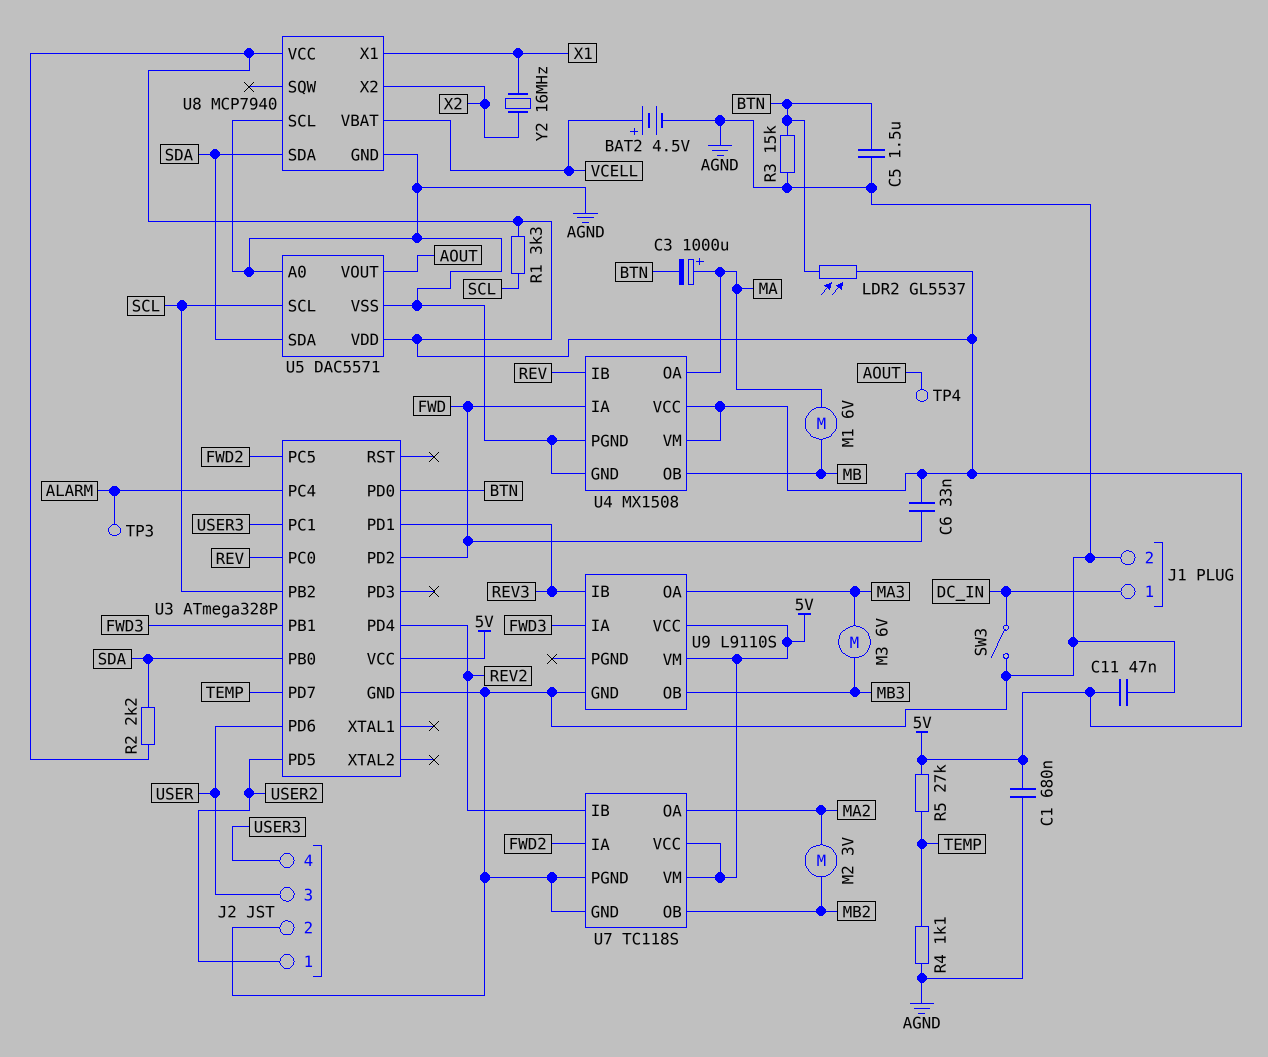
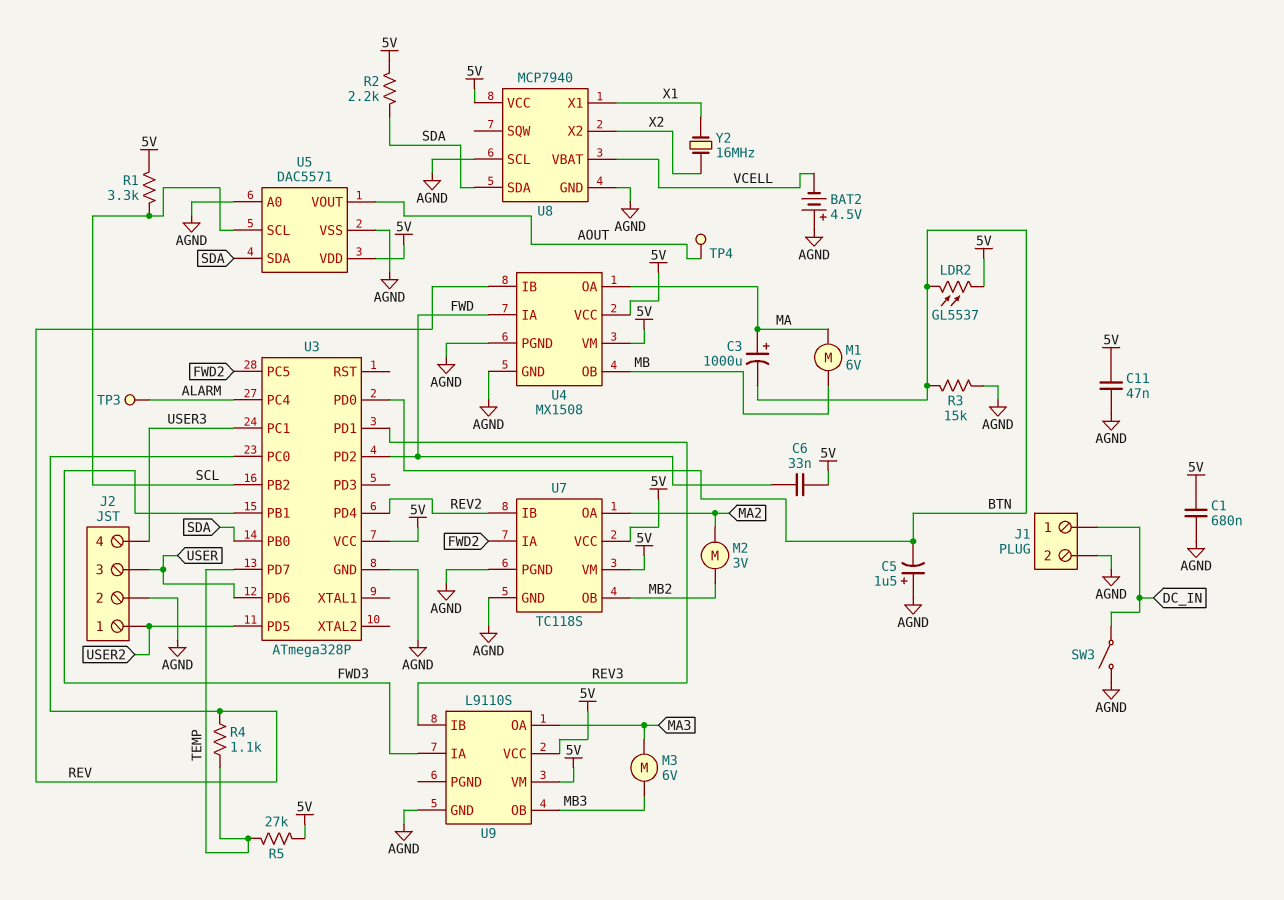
BAT2: 4.5V (plus VCELL, minus AGND) -> 4.5V (plus AGND, minus VCELL)
C5: 1.5uF (AGND, BTN) -> 1.5uF (plus AGND, minus BTN)
R4: 1.1k (AGND, TEMP) -> 1.1k (REV, TEMP)

